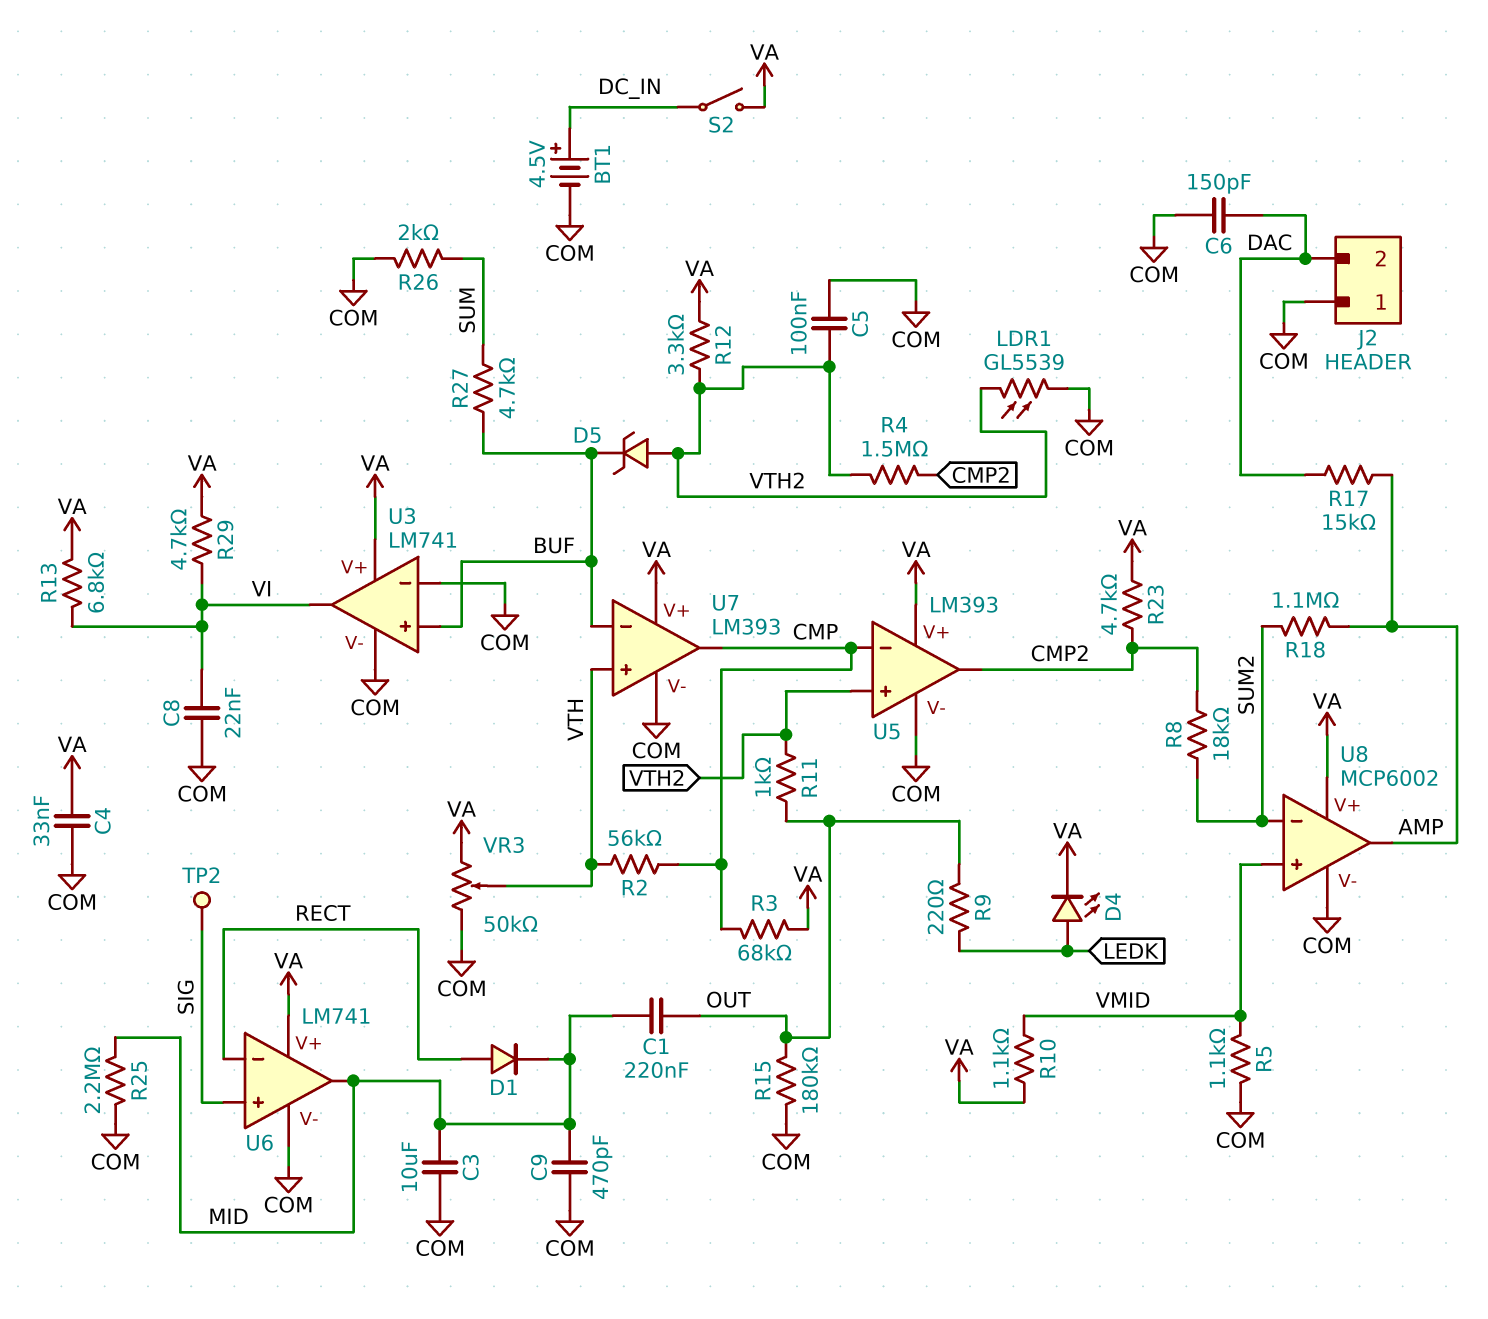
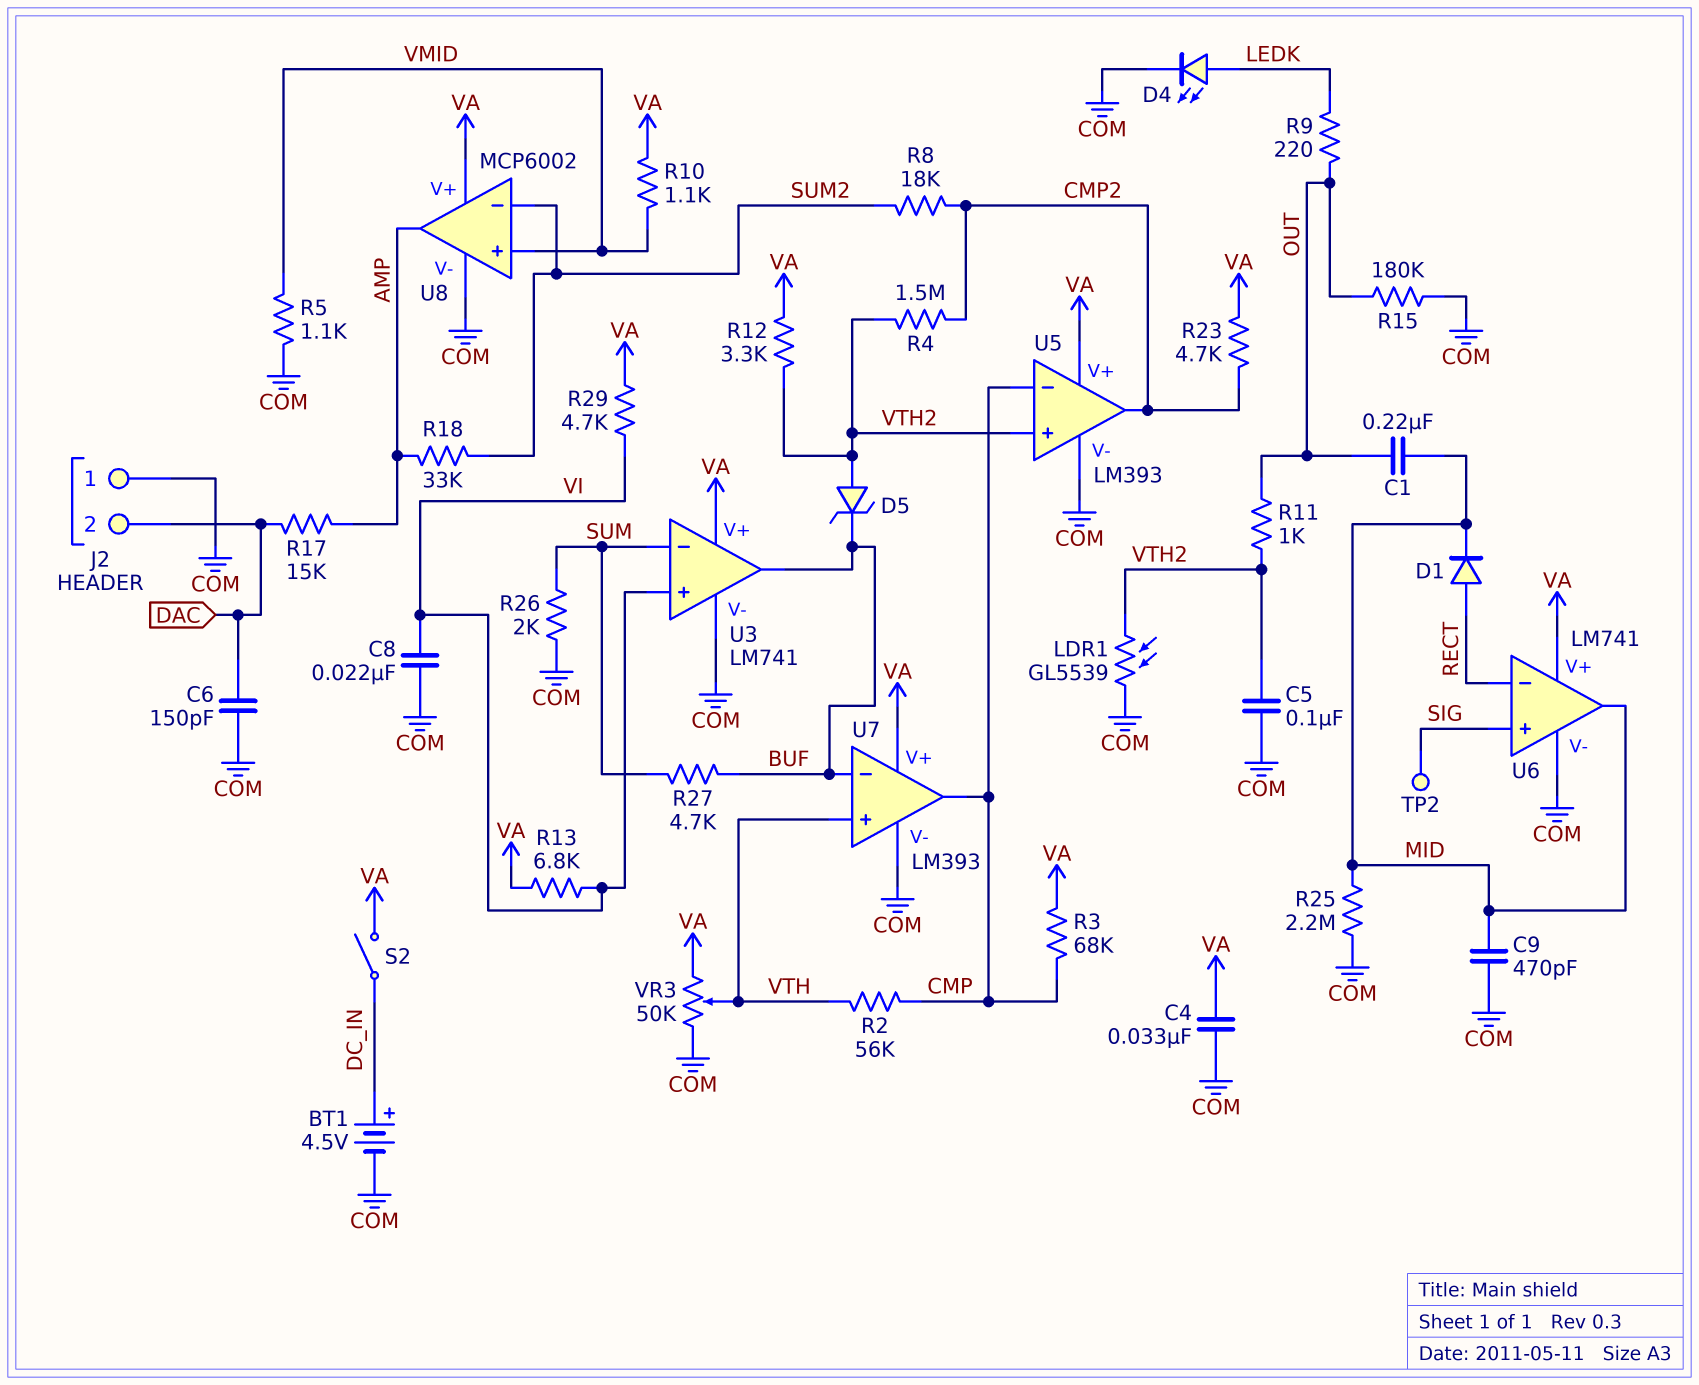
C3: 10uF (COM, MID) -> none
D4: LED (A LEDK, K VA) -> LED (A LEDK, K COM)
R18: 1.1M (AMP, SUM2) -> 33k (AMP, SUM2)
U3 pin in+: BUF -> VI
U3 pin in-: COM -> SUM
U3 pin out: VI -> BUF

